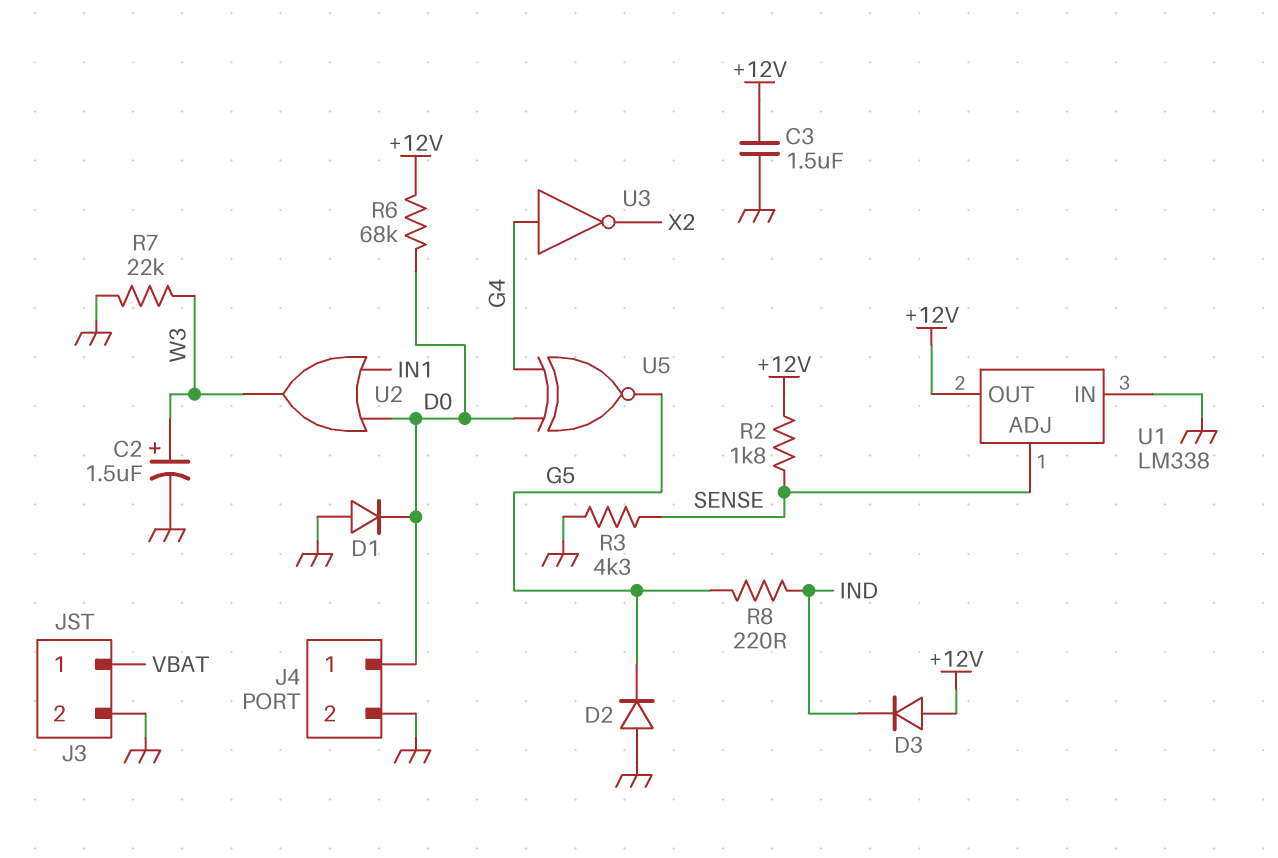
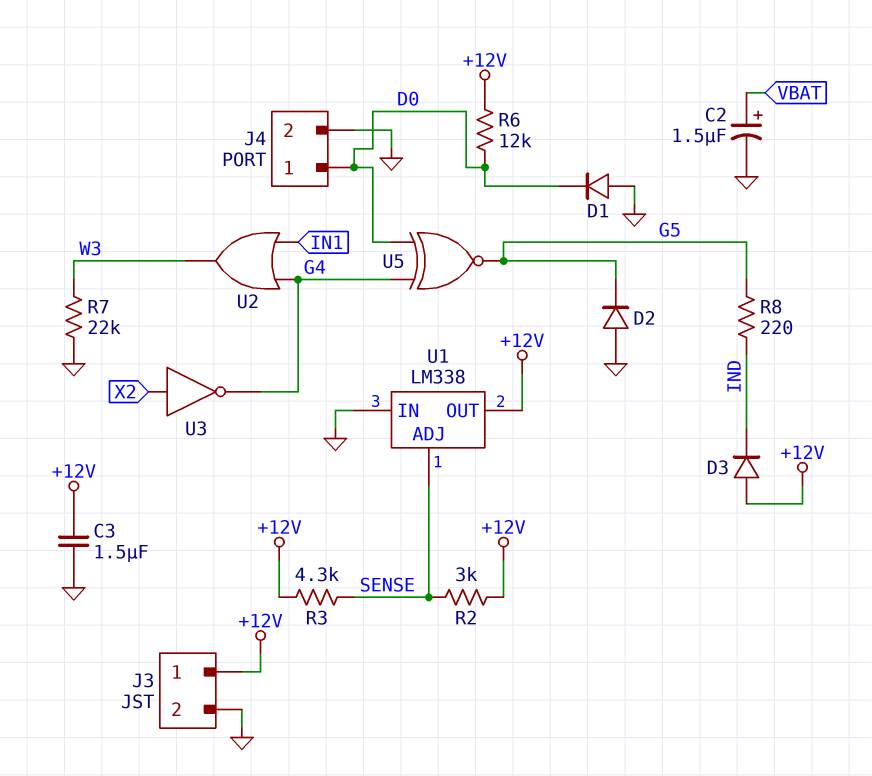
C2: 1.5uF (plus W3, minus GND) -> 1.5uF (plus VBAT, minus GND)
J3 pin 1: VBAT -> +12V
R2: 1.8k (+12V, SENSE) -> 3k (+12V, SENSE)
R3: 4.3k (GND, SENSE) -> 4.3k (+12V, SENSE)
R6: 68k (+12V, D0) -> 12k (+12V, D0)
U2: OR (in D0, in IN1, out W3) -> OR (in G4, in IN1, out W3)
U3: NOT (in G4, out X2) -> NOT (in X2, out G4)

